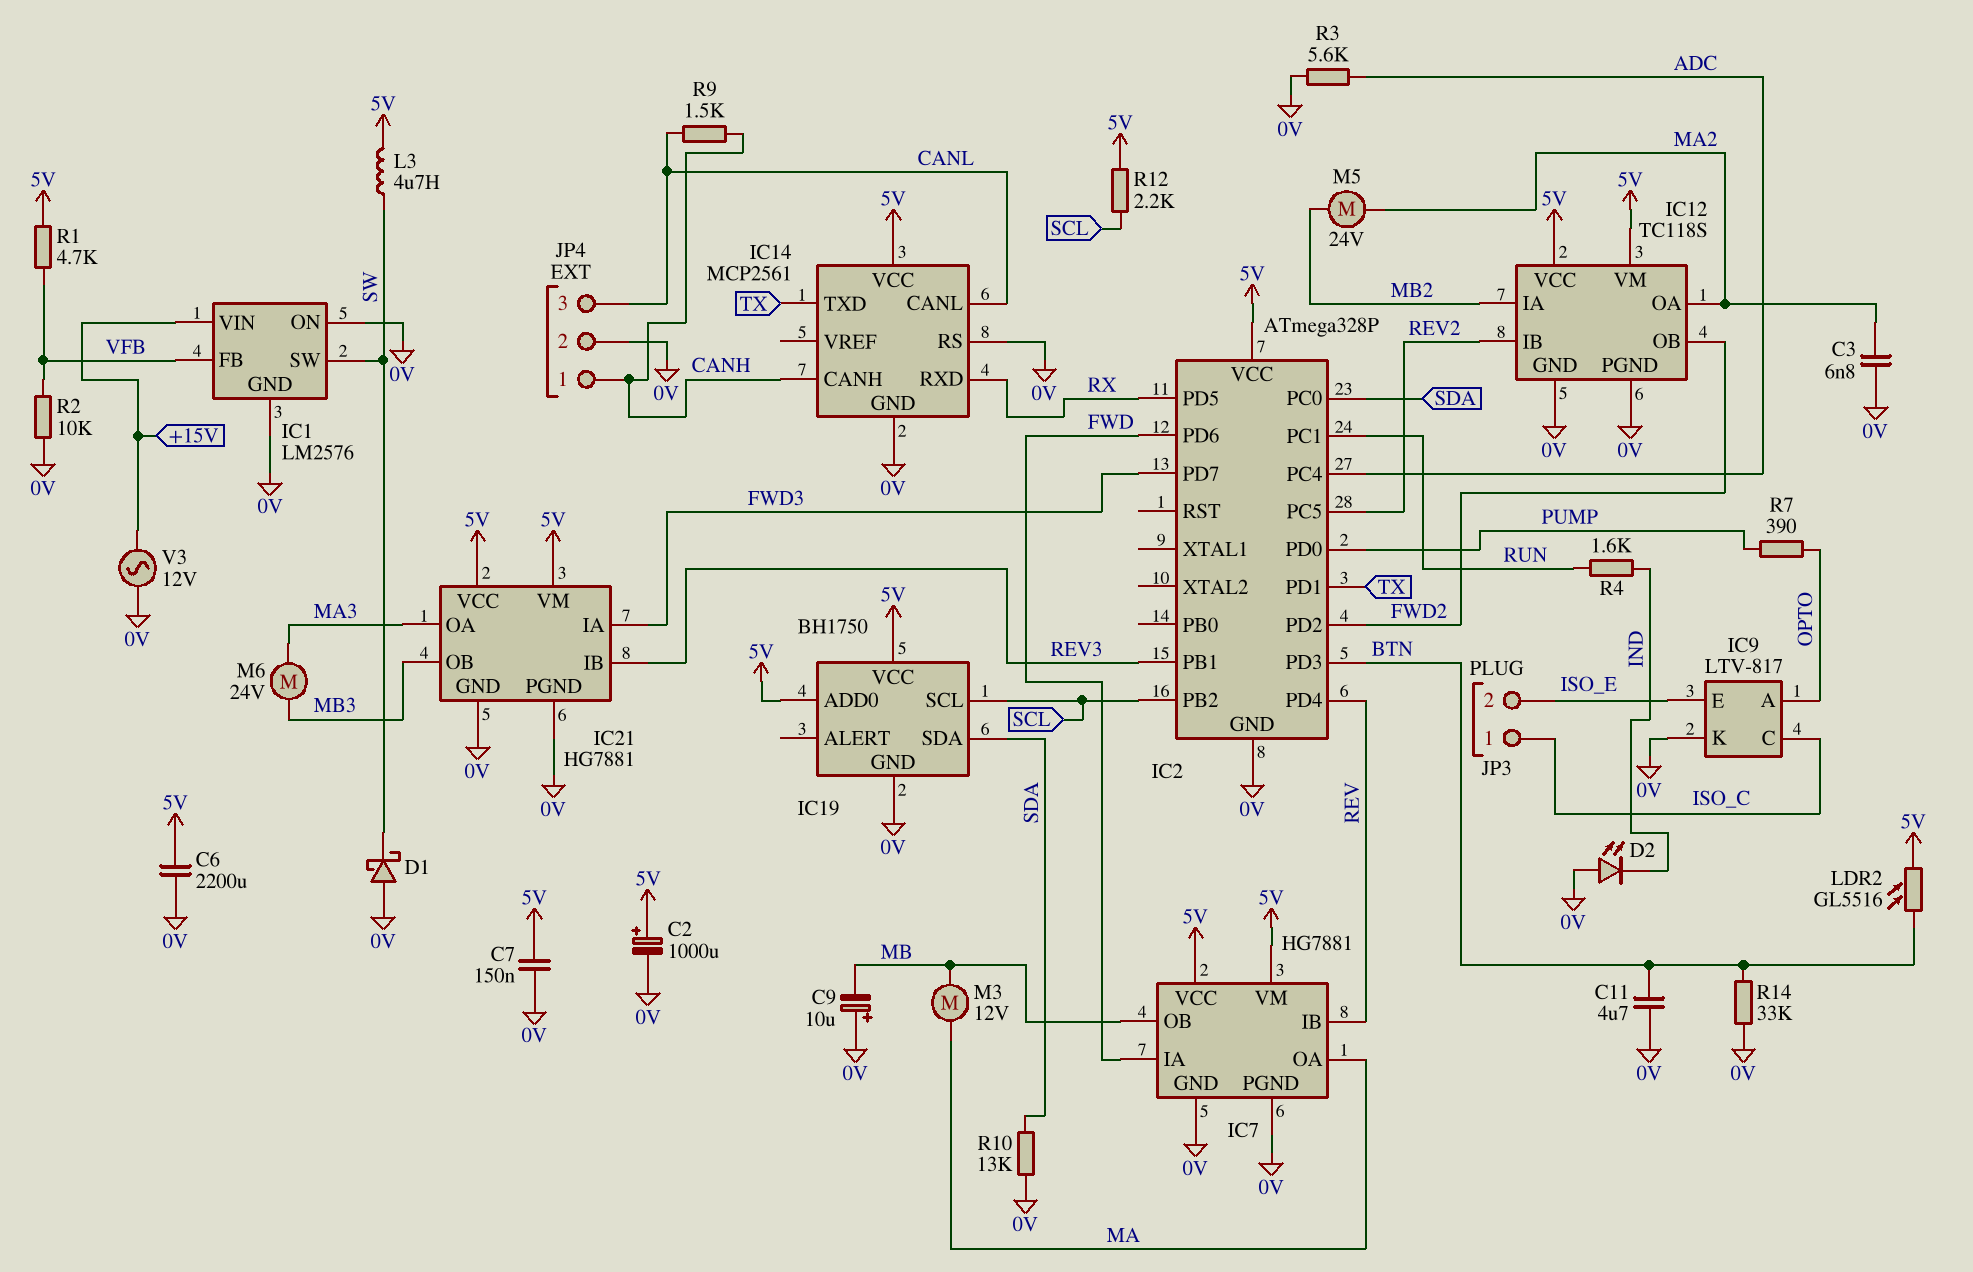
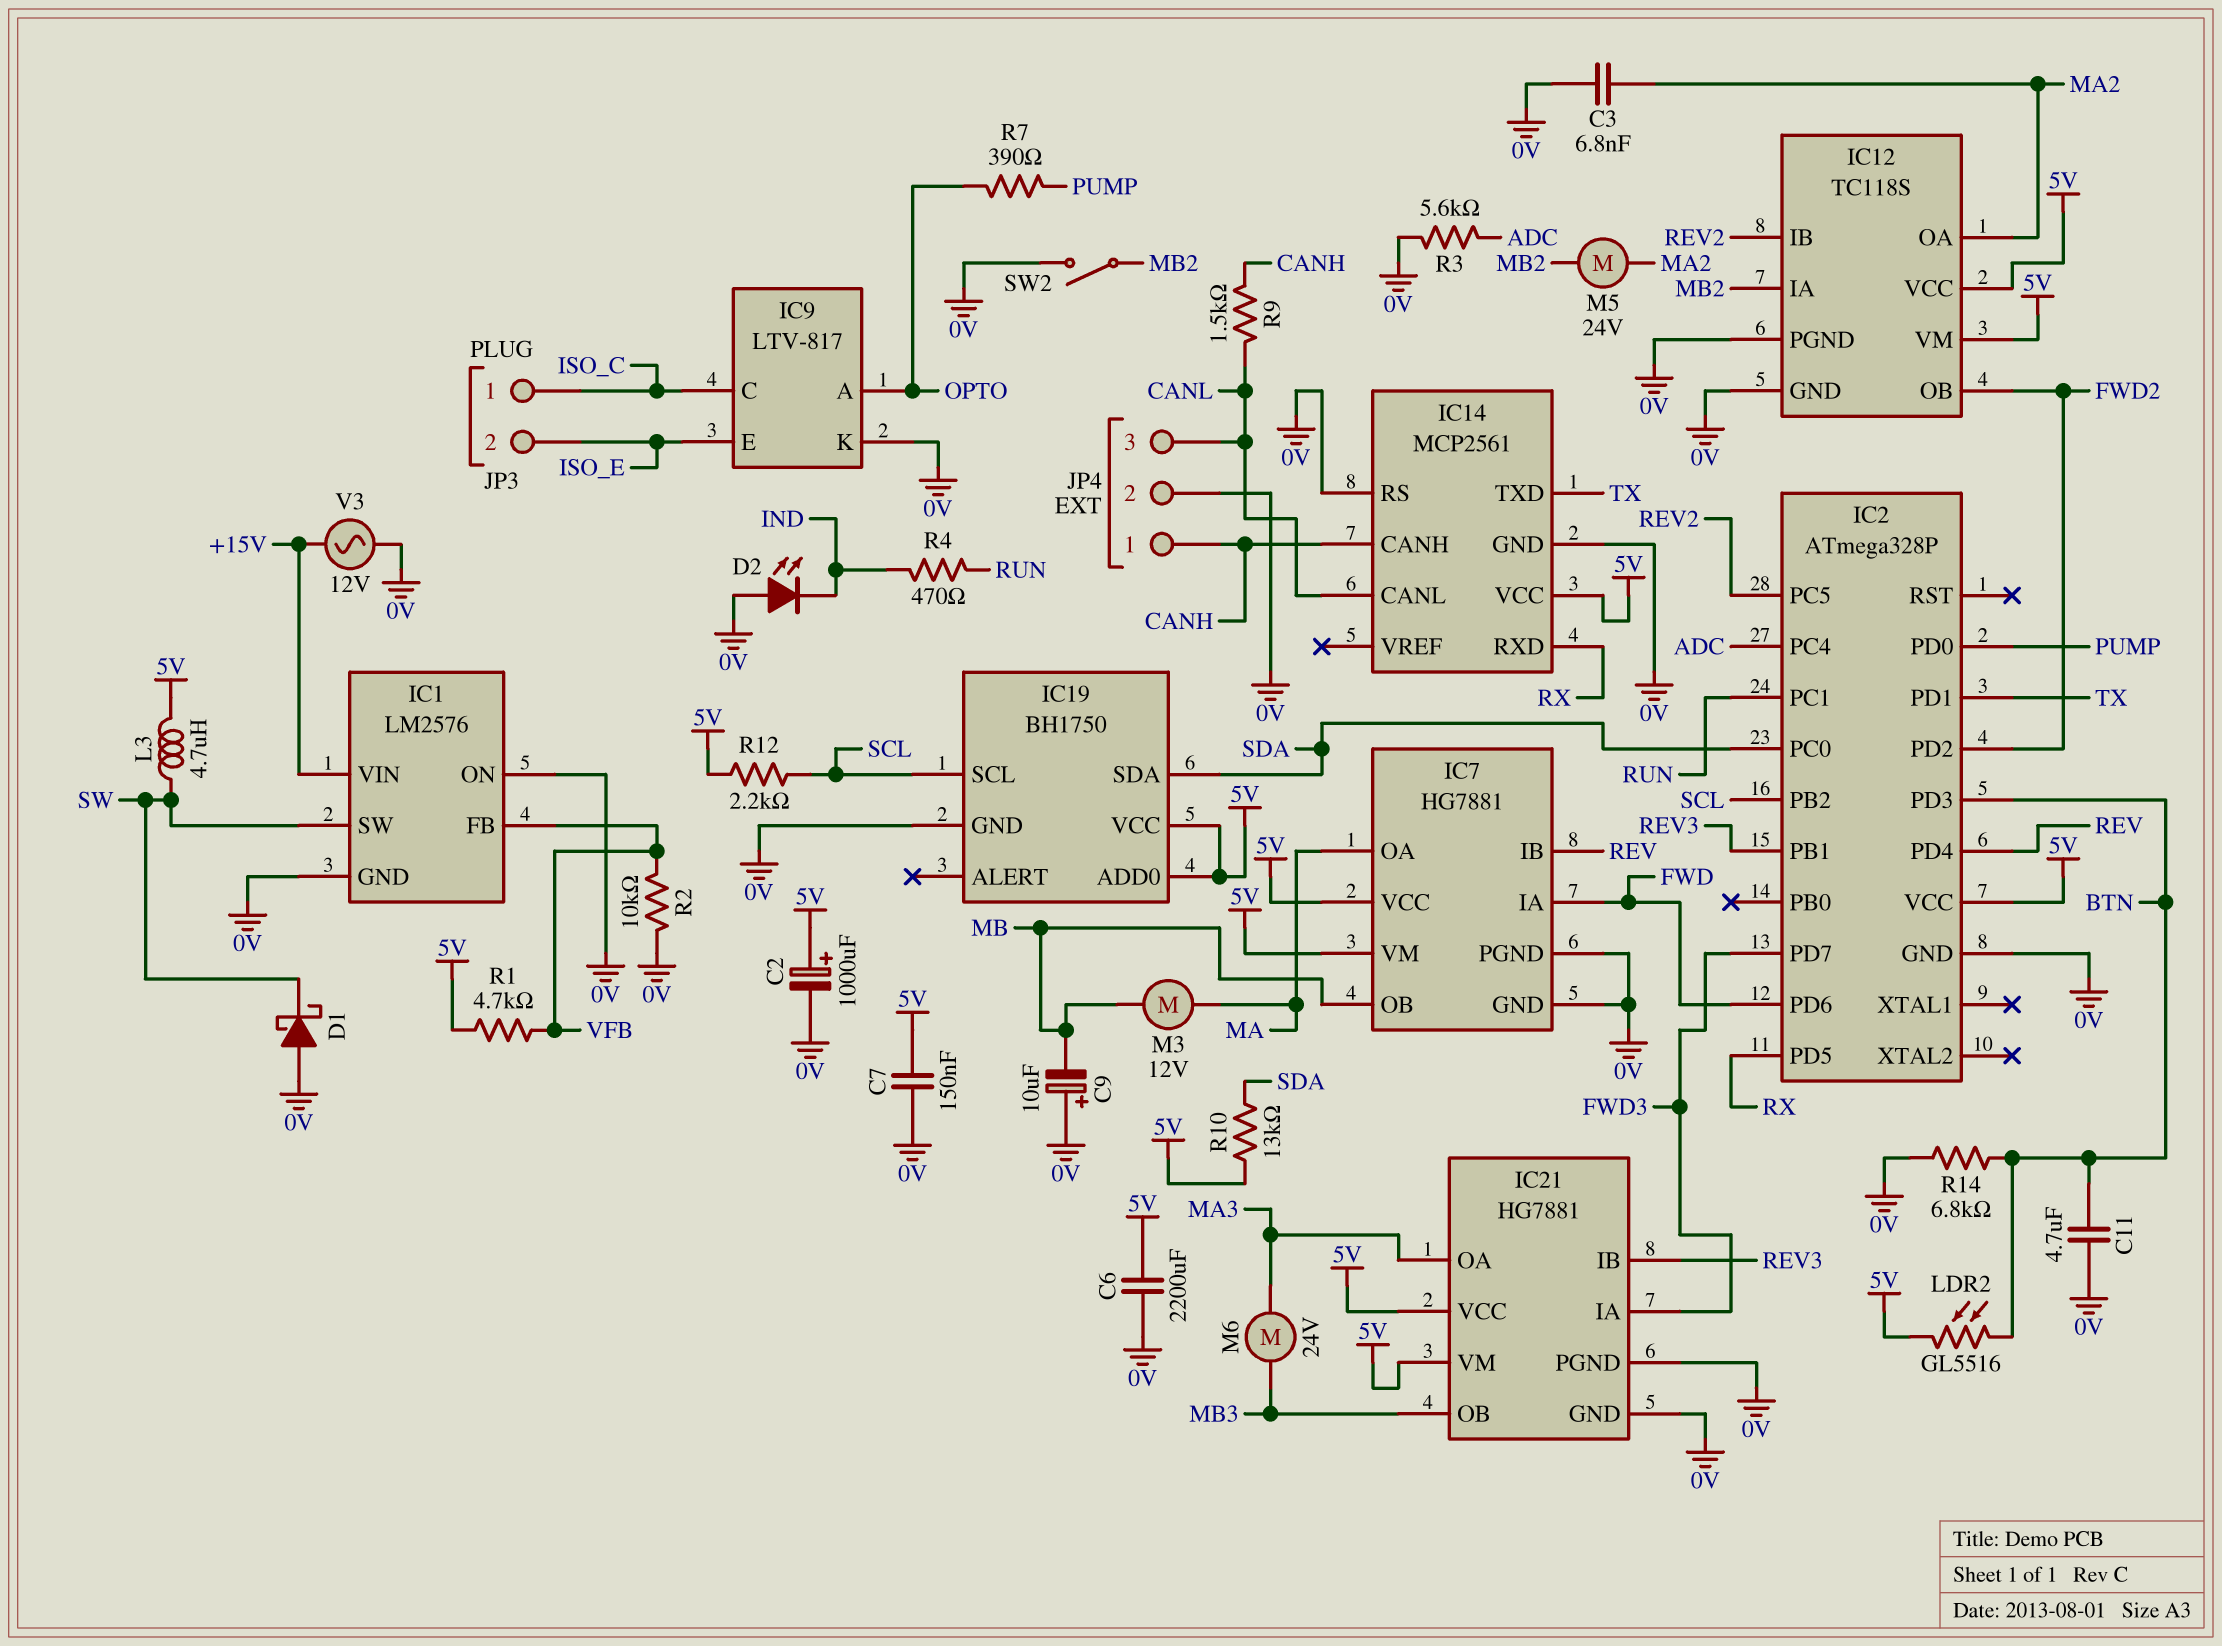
R4: 1.6k (IND, RUN) -> 470 (IND, RUN)
R10: 13k (0V, SDA) -> 13k (5V, SDA)
R14: 33k (0V, BTN) -> 6.8k (0V, BTN)
SW2: none -> switch (0V, MB2)

